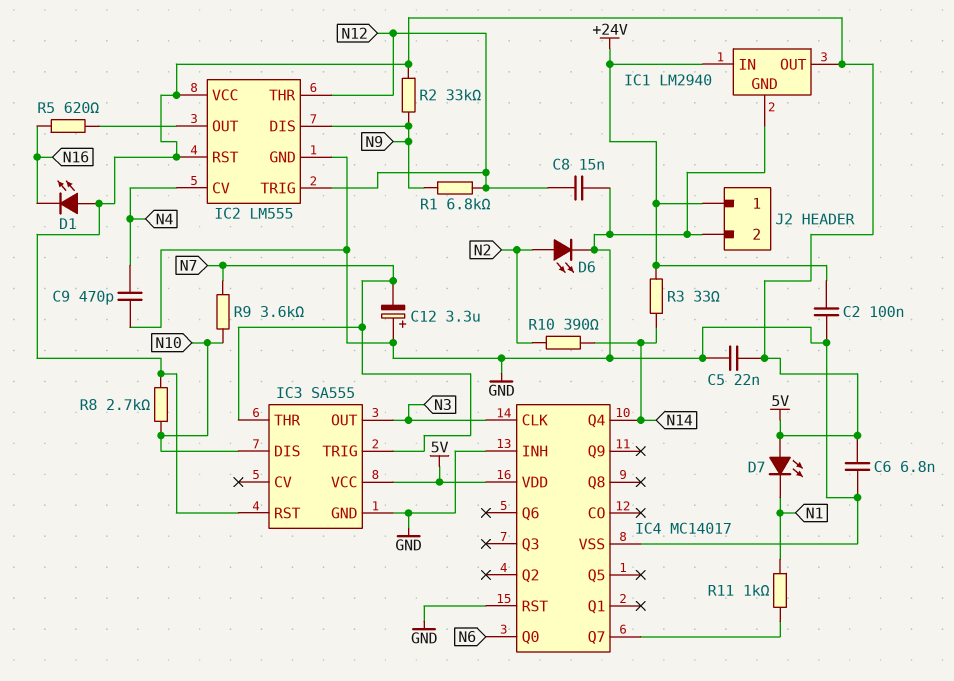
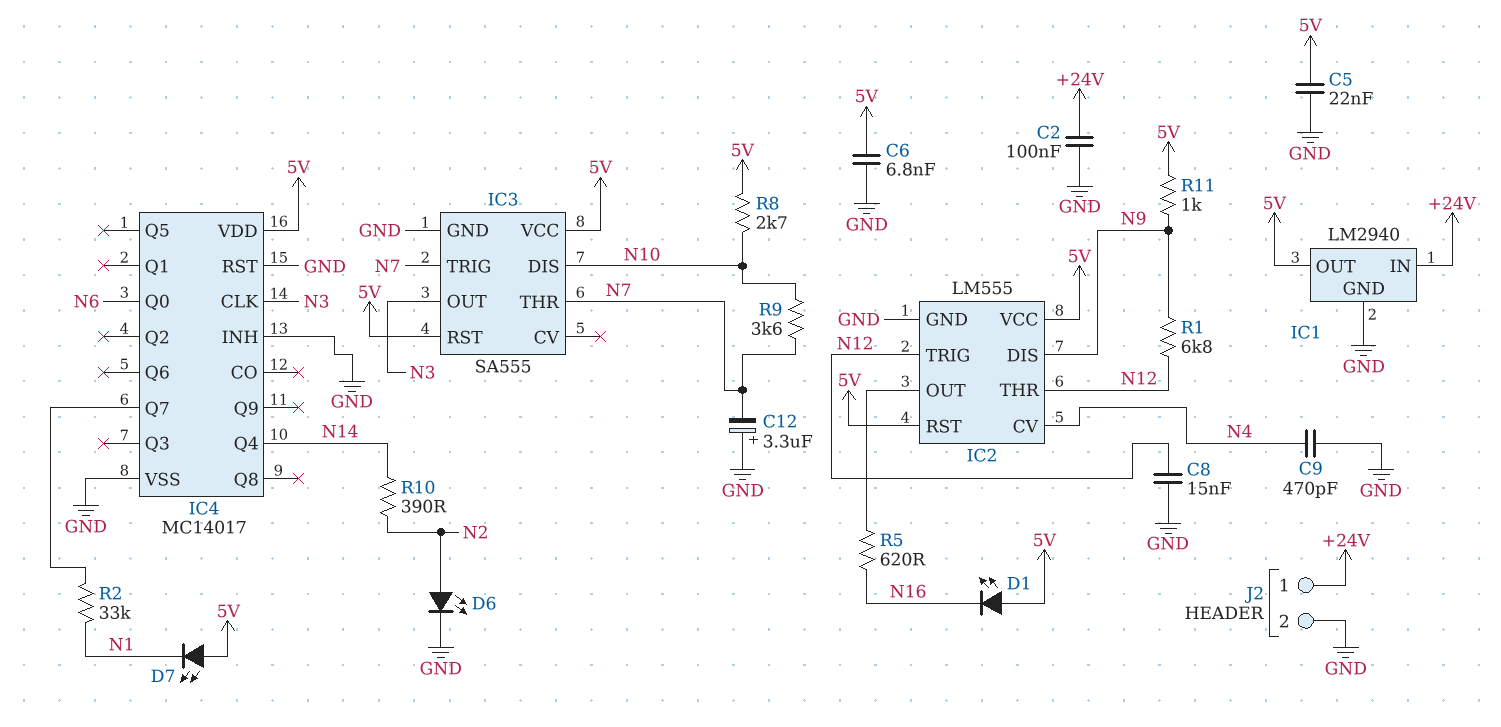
R2: 33k (5V, N9) -> 33k (IC4/Q7, N1)
R3: 33 (+24V, N14) -> none
R11: 1k (IC4/Q7, N1) -> 1k (5V, N9)

